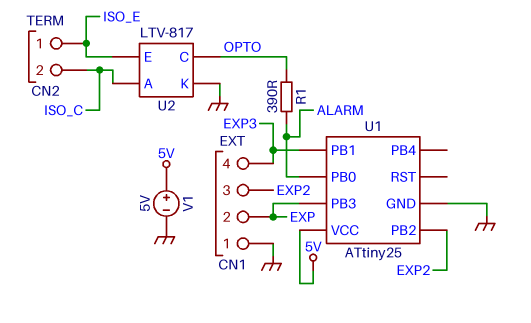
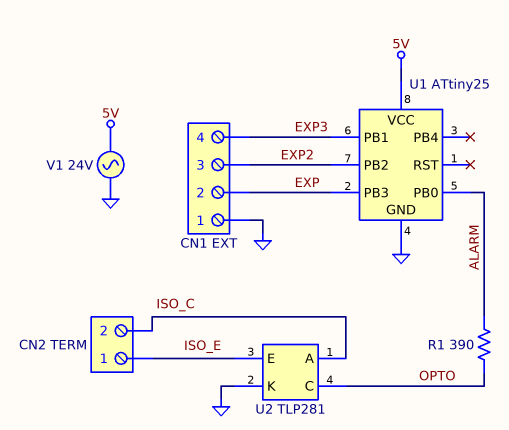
U2: LTV-817 -> TLP281
V1: 5V (plus 5V, minus GND) -> AC 24V (5V, GND)

